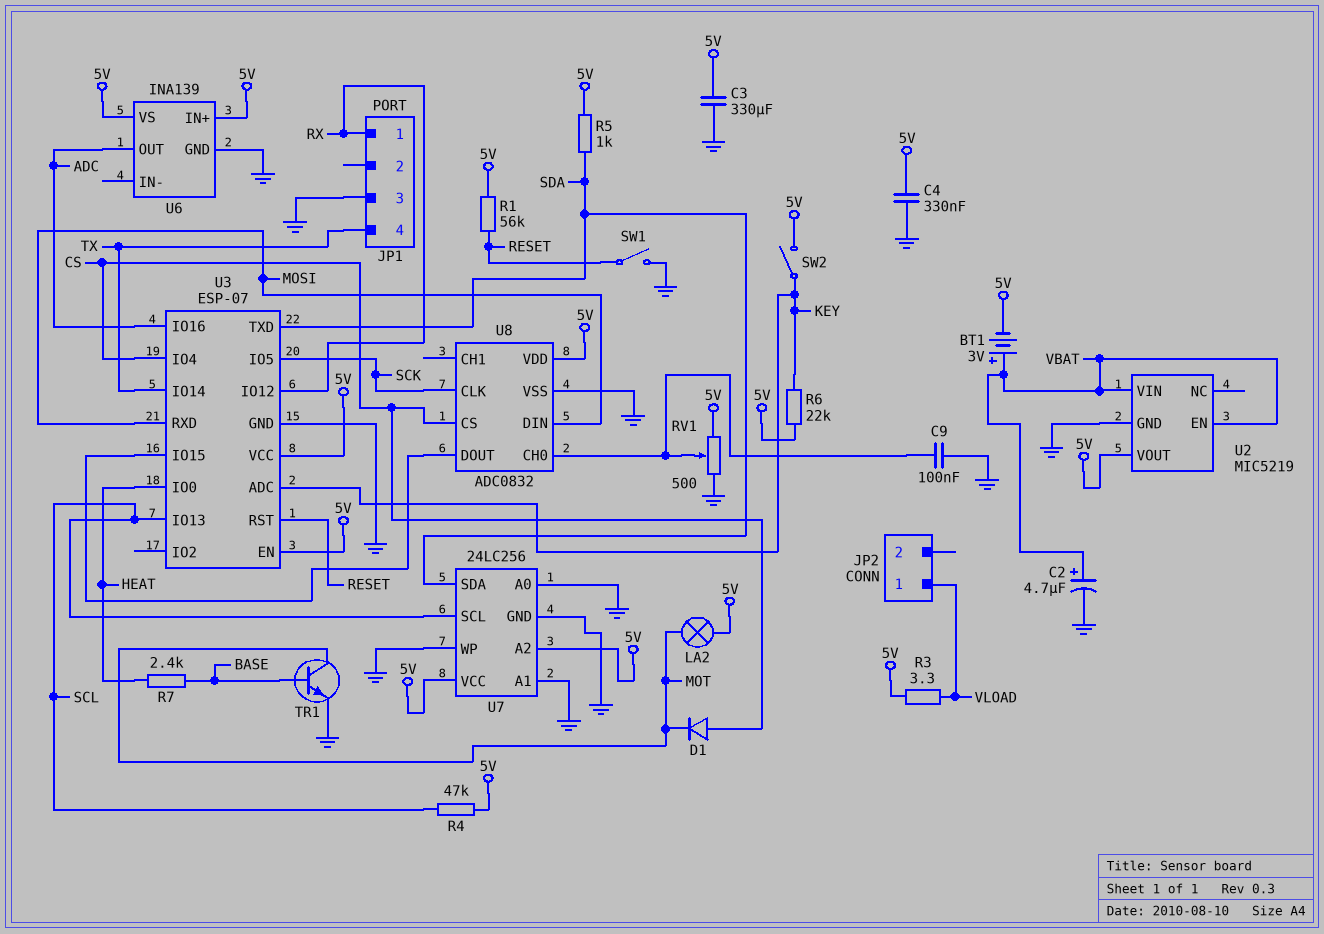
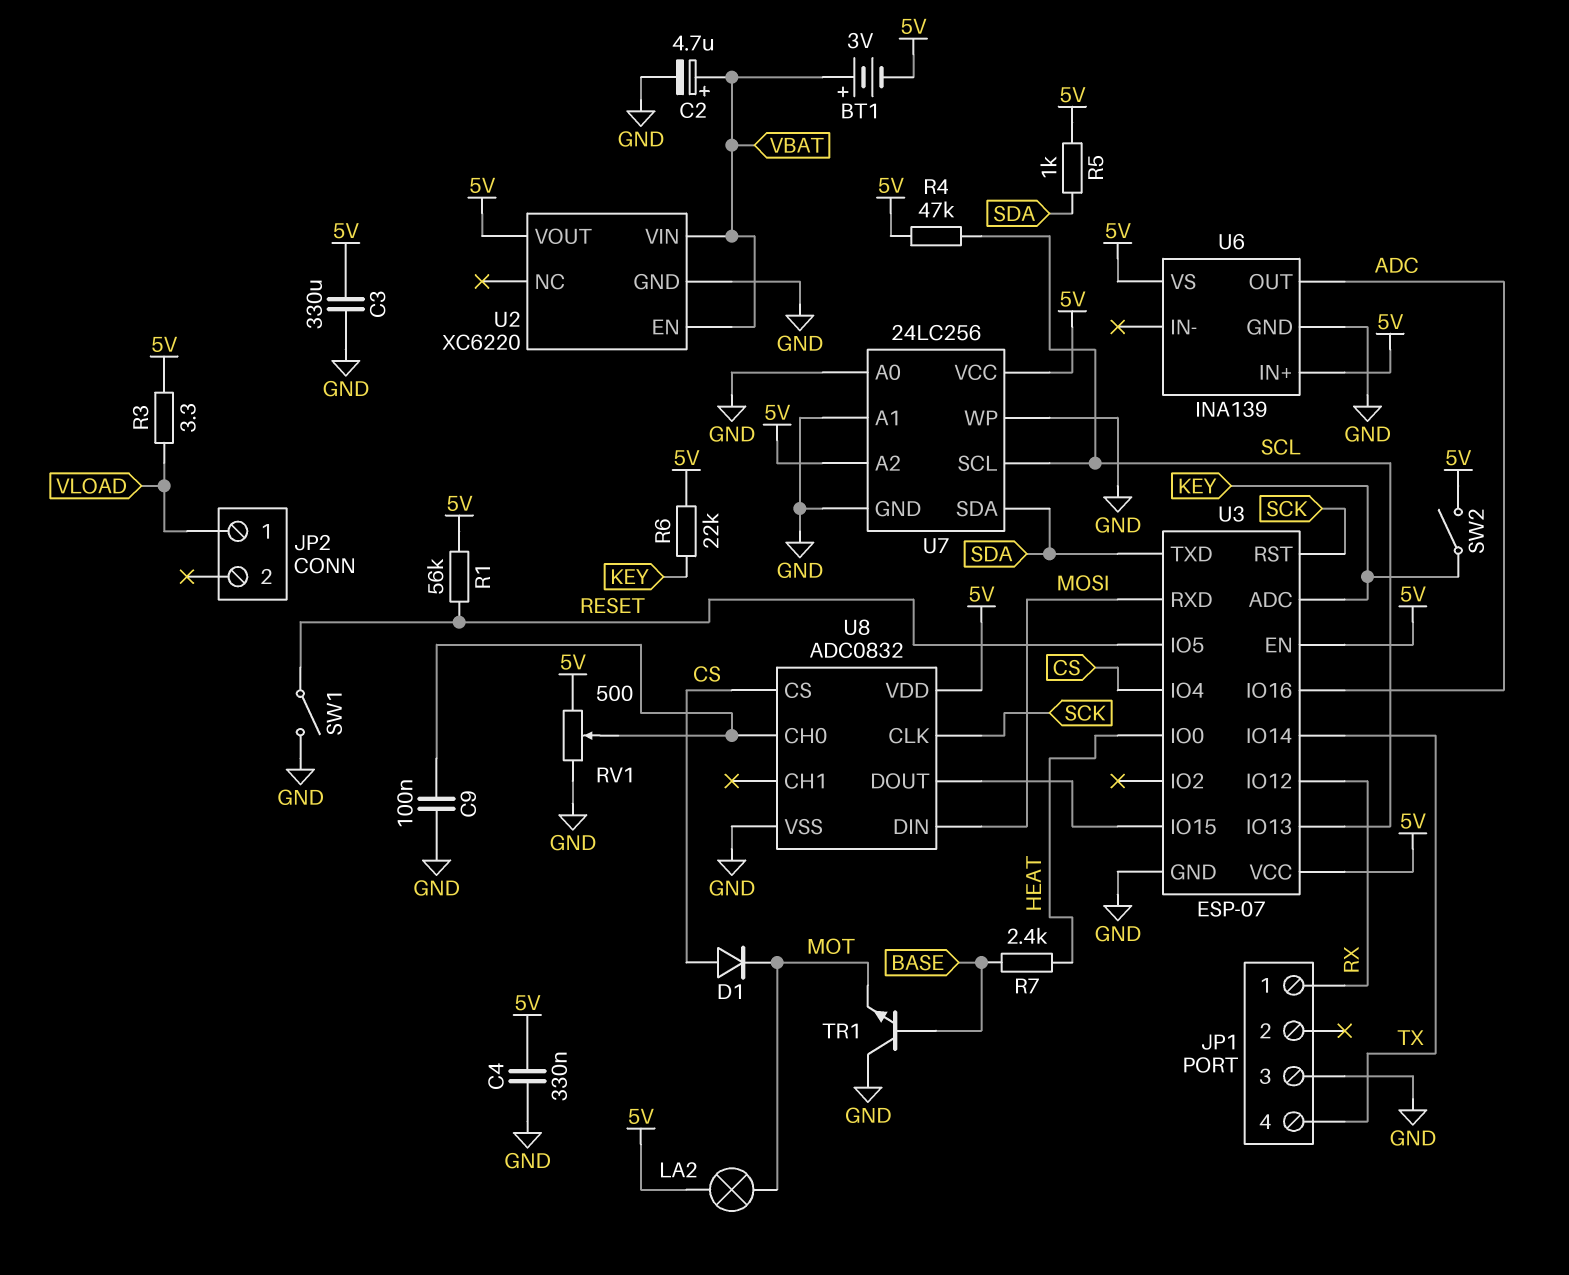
TR1: NPN (B BASE, C MOT, E GND) -> NPN (B BASE, C GND, E MOT)
U2: MIC5219 -> XC6220
U3 pin IO5: SCK -> RESET
U3 pin RST: RESET -> SCK

